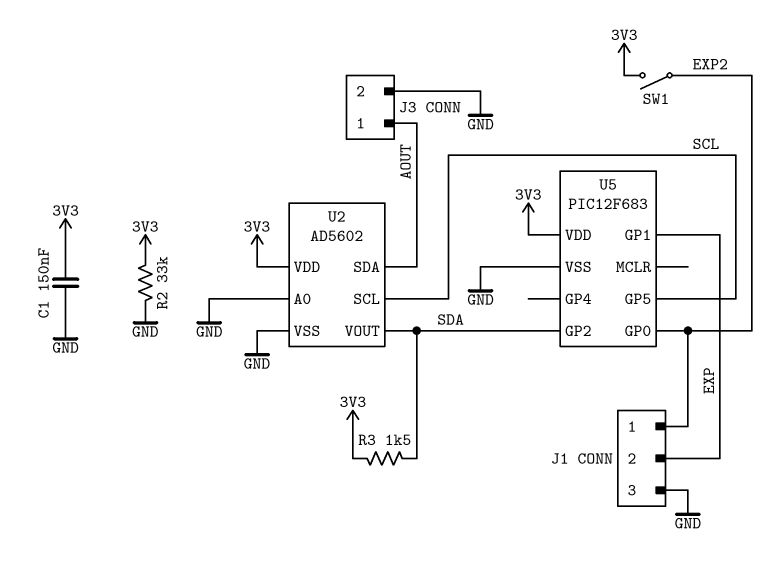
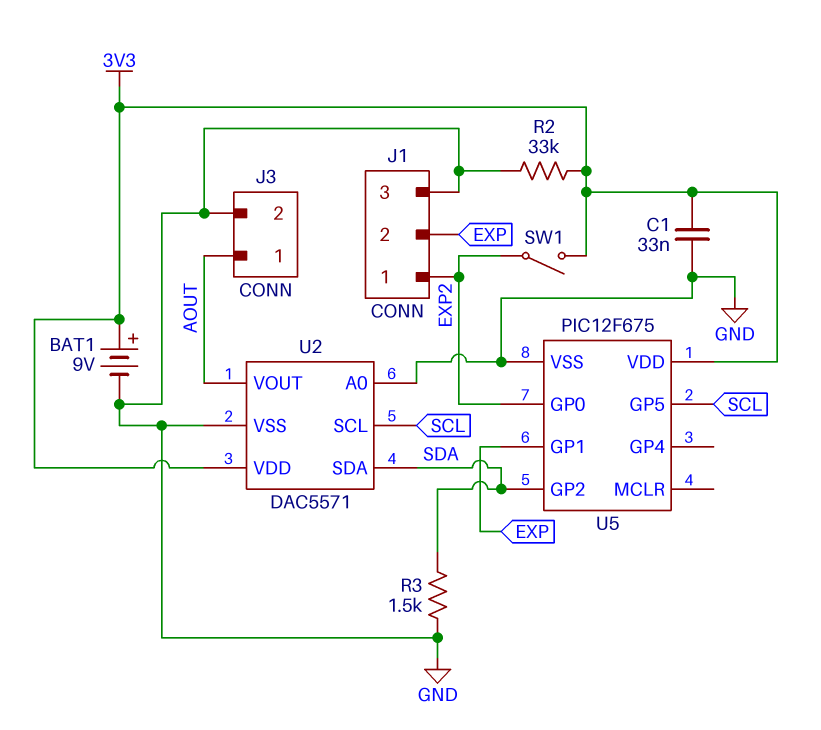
BAT1: none -> 9V (plus 3V3, minus GND)
C1: 150nF (3V3, GND) -> 33nF (3V3, GND)
R3: 1.5k (3V3, SDA) -> 1.5k (GND, SDA)
U2: AD5602 -> DAC5571
U2 pin SDA: AOUT -> SDA
U2 pin VOUT: SDA -> AOUT
U5: PIC12F683 -> PIC12F675

